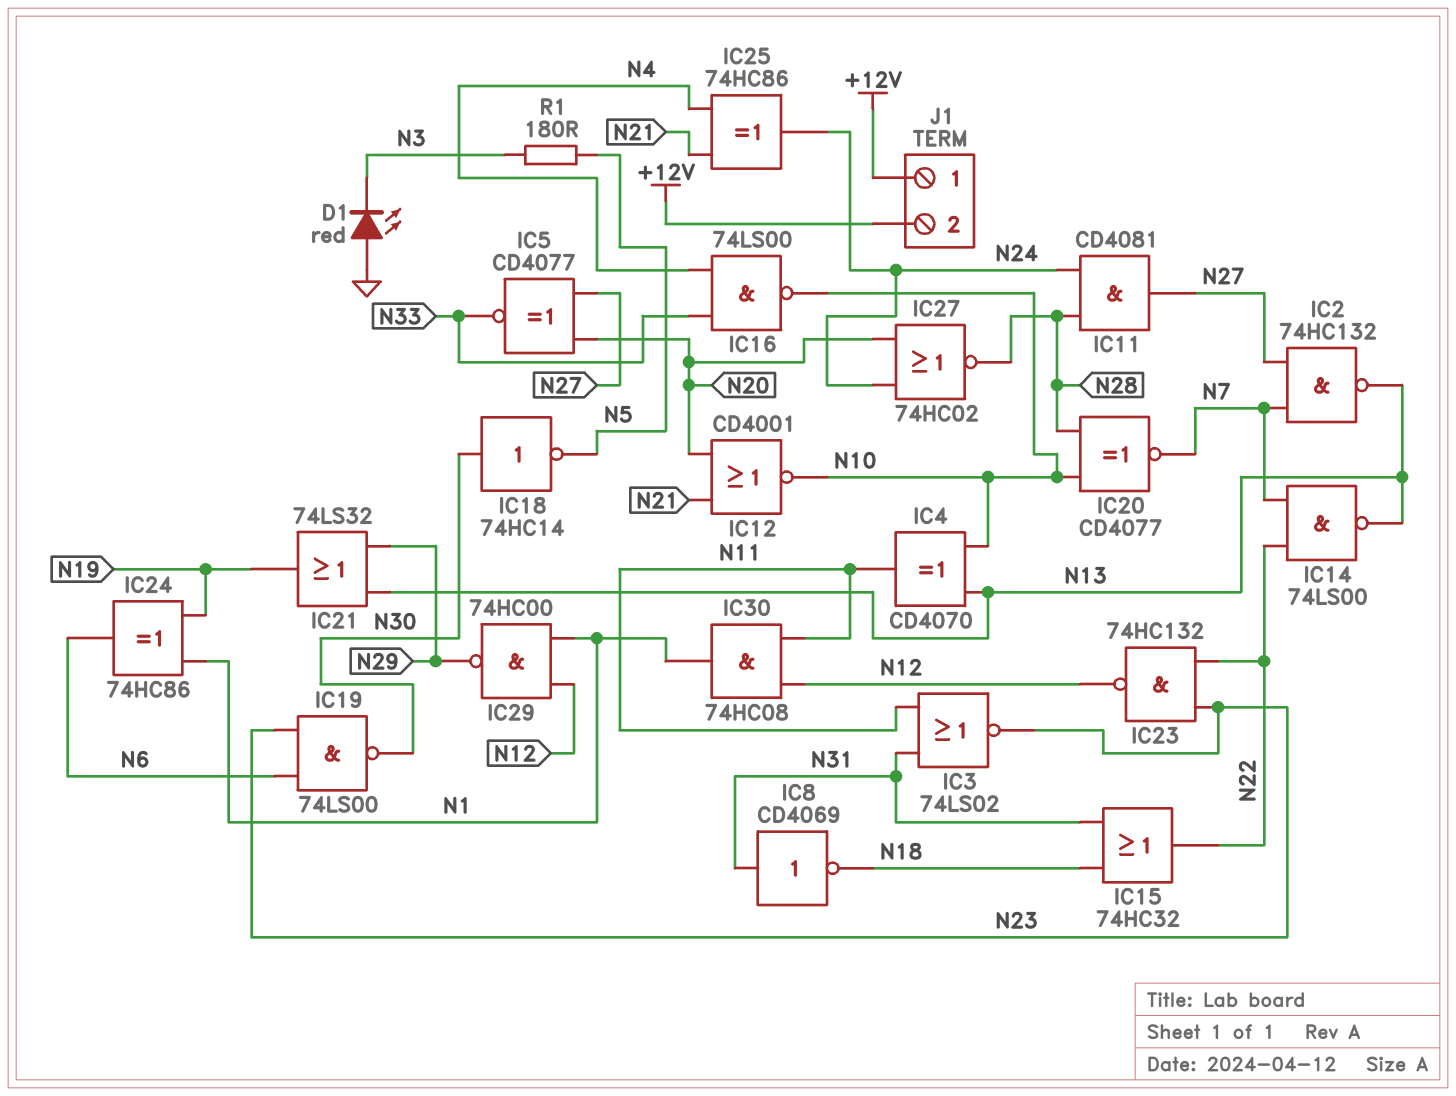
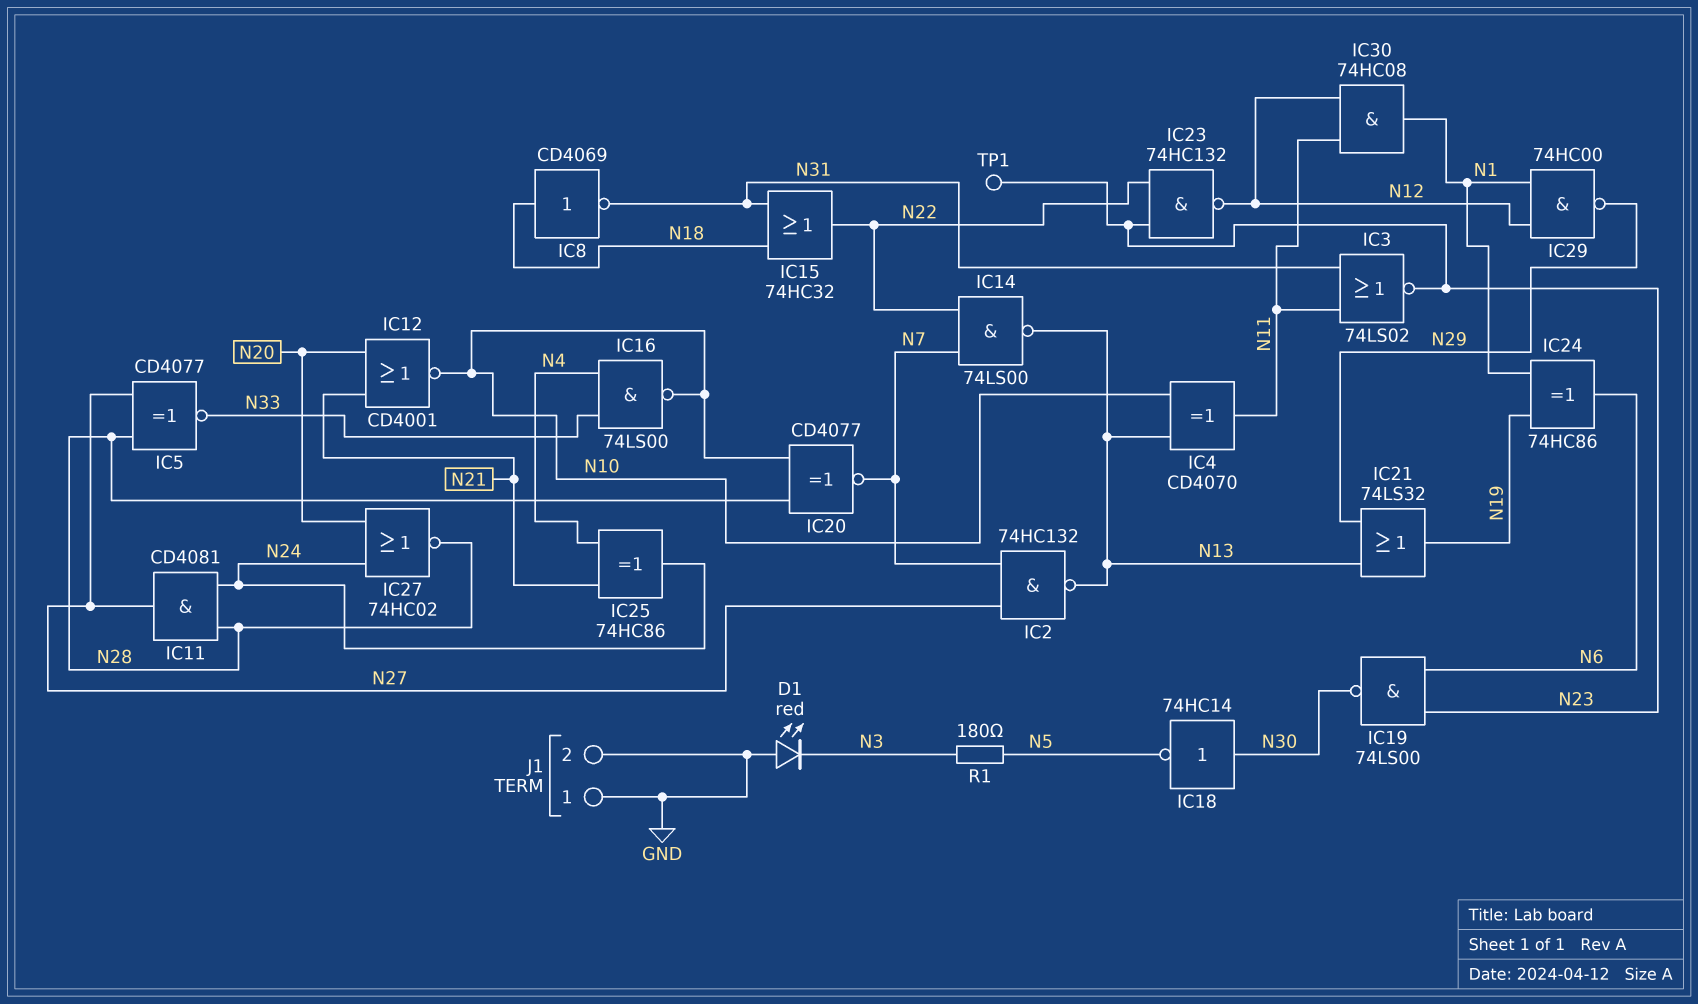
IC5: XNOR CD4077 (in N20, in N27, out N33) -> XNOR CD4077 (in N27, in N28, out N33)
IC8: NOT CD4069 (in N31, out N18) -> NOT CD4069 (in N18, out N31)
J1 pin 1: +12V -> GND
J1 pin 2: +12V -> GND
TP1: none -> test point (N23)

